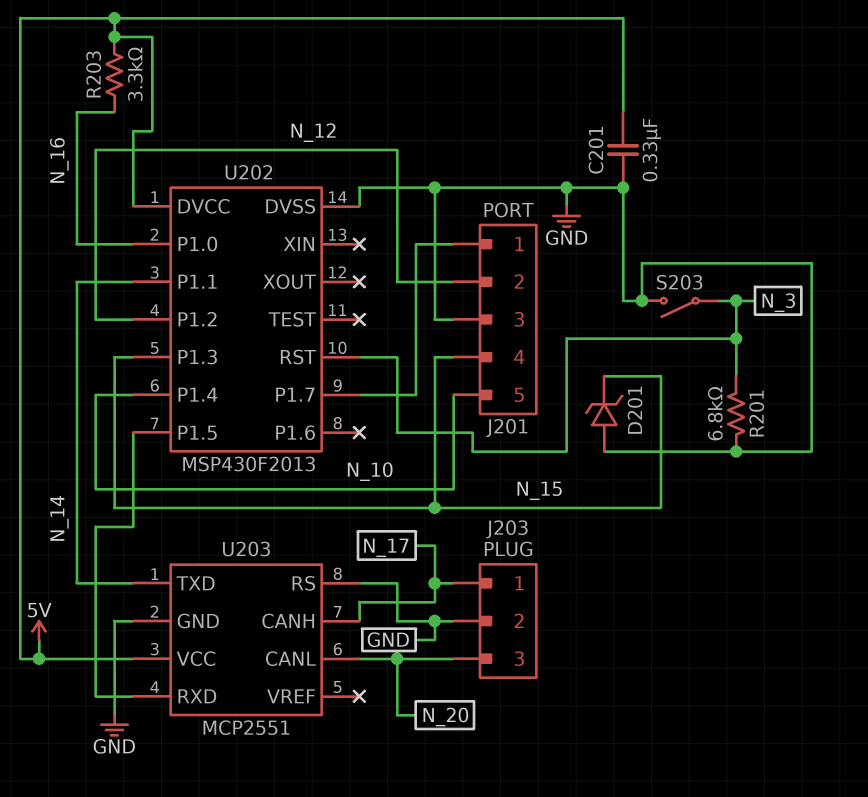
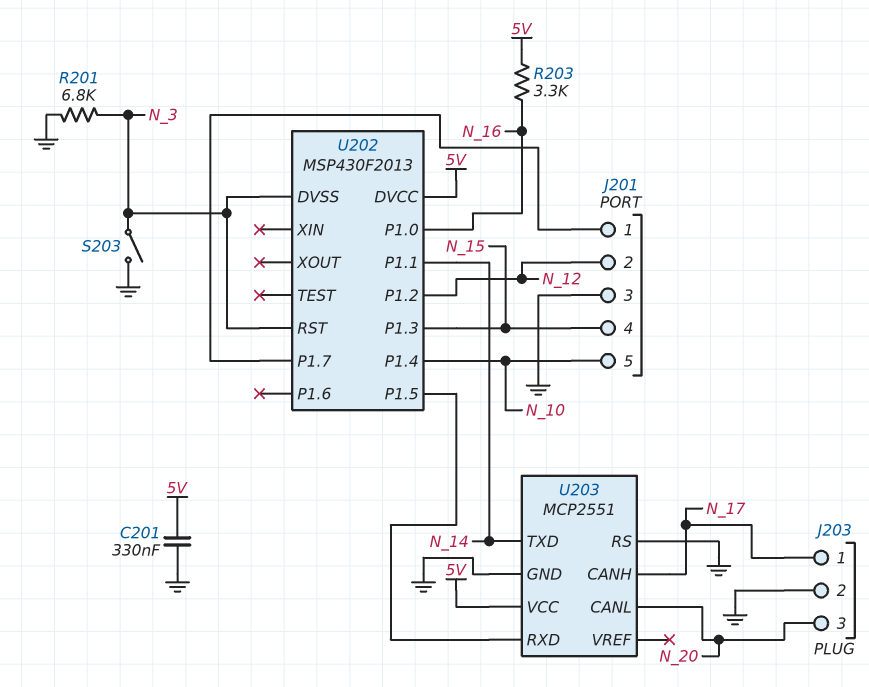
D201: zener (A GND, K N_15) -> none
U202 pin DVSS: GND -> N_3

